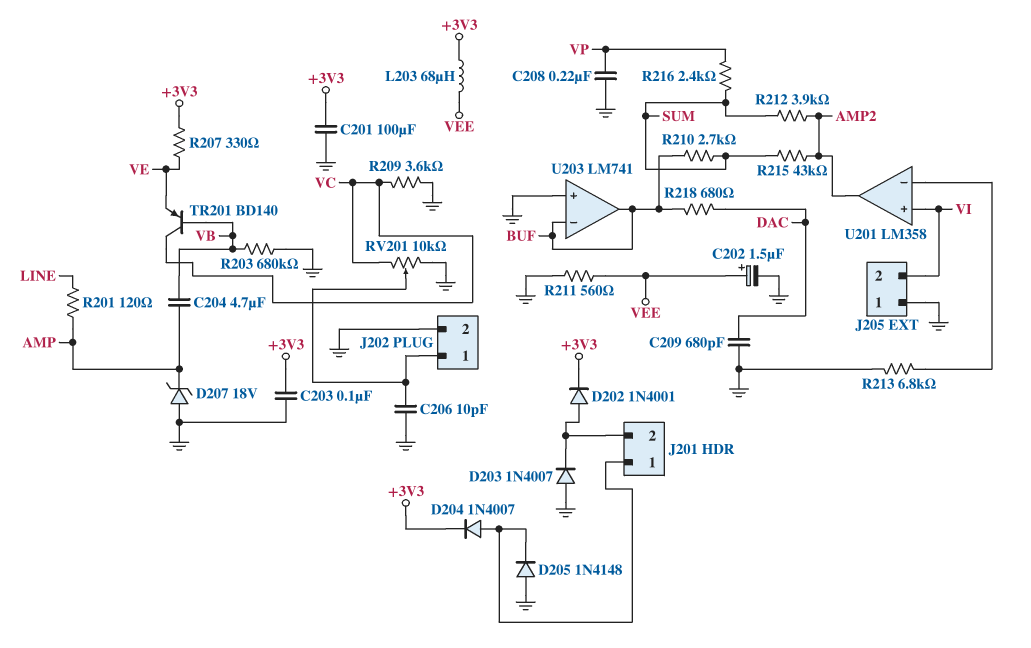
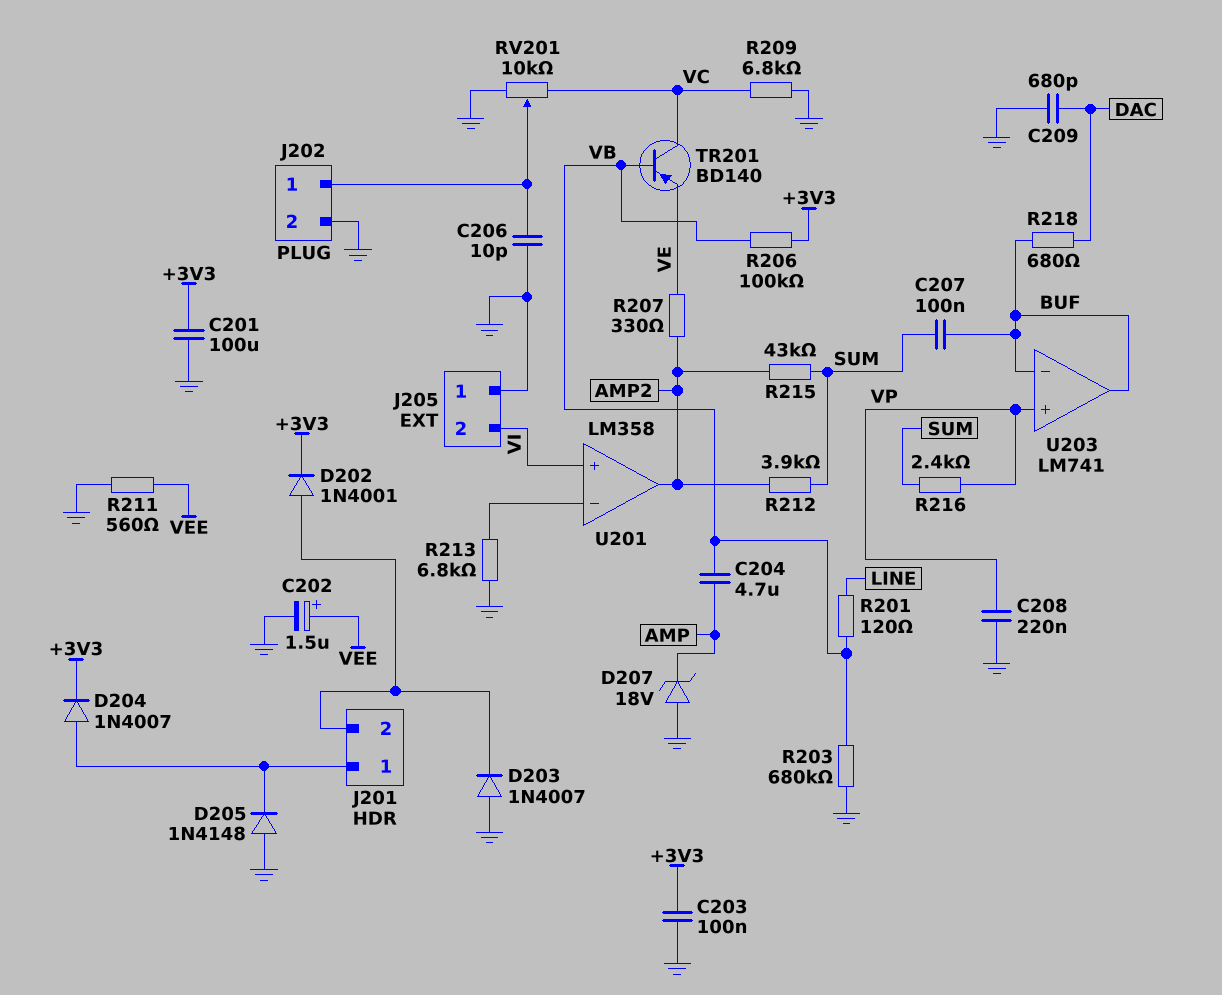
C207: none -> 100nF (BUF, SUM)
L203: 68uH (+3V3, VEE) -> none
R201: 120 (AMP, LINE) -> 120 (LINE, VB)
R206: none -> 100k (+3V3, VB)
R207: 330 (+3V3, VE) -> 330 (AMP2, VE)
R209: 3.6k (GND, VC) -> 6.8k (GND, VC)
R210: 2.7k (BUF, SUM) -> none
U203 pin in+: GND -> VP

